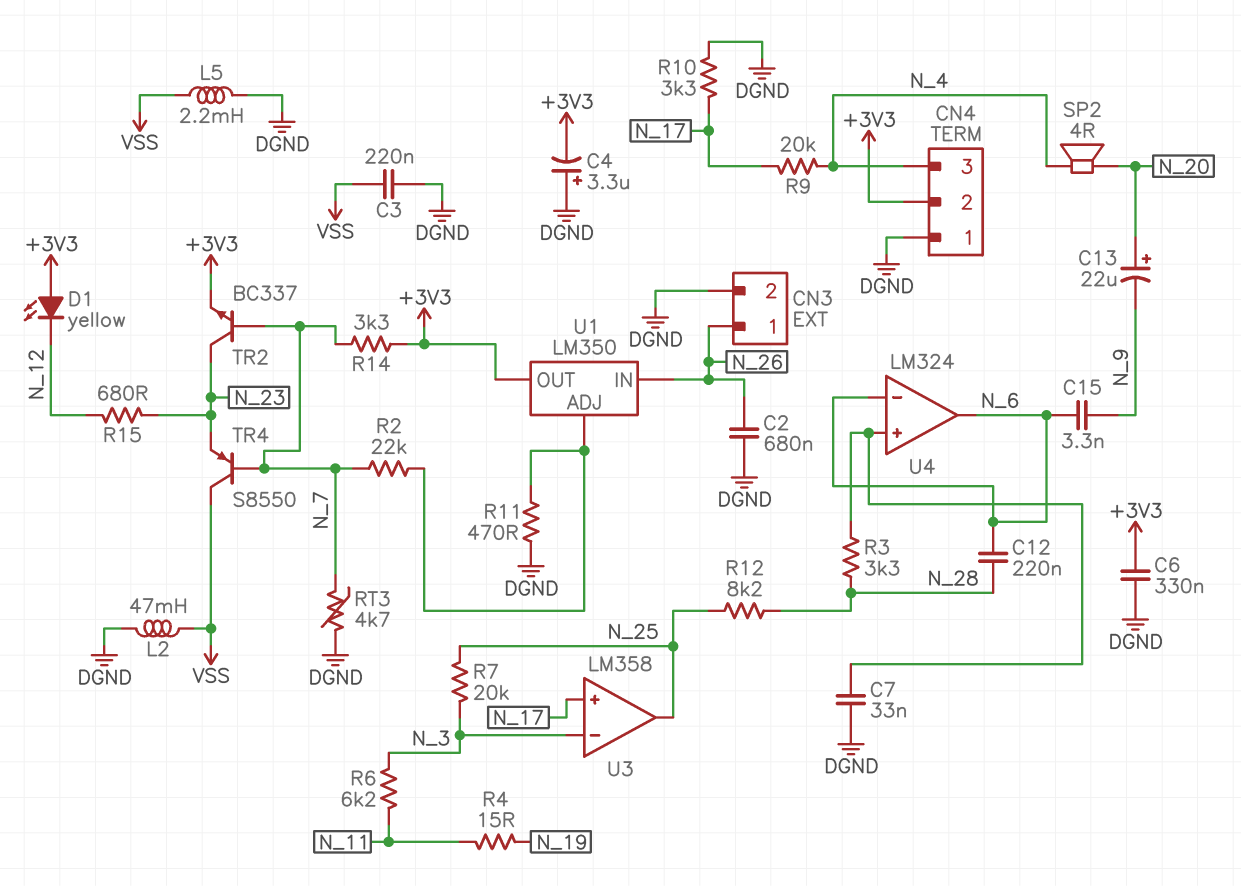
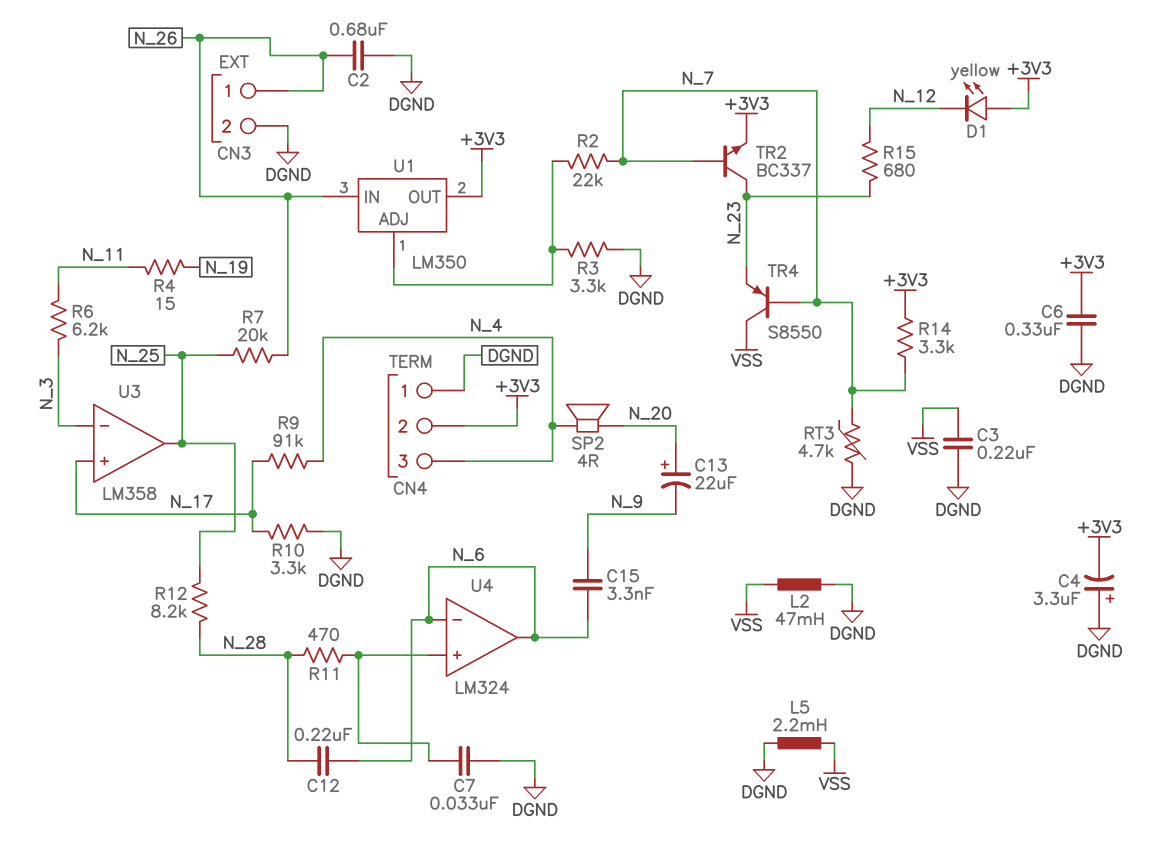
R3: 3.3k (N_28, U4/in+) -> 3.3k (DGND, U1/ADJ)
R7: 20k (N_3, N_25) -> 20k (N_25, N_26)
R9: 20k (N_4, N_17) -> 91k (N_4, N_17)
R11: 470 (DGND, U1/ADJ) -> 470 (N_28, U4/in+)

